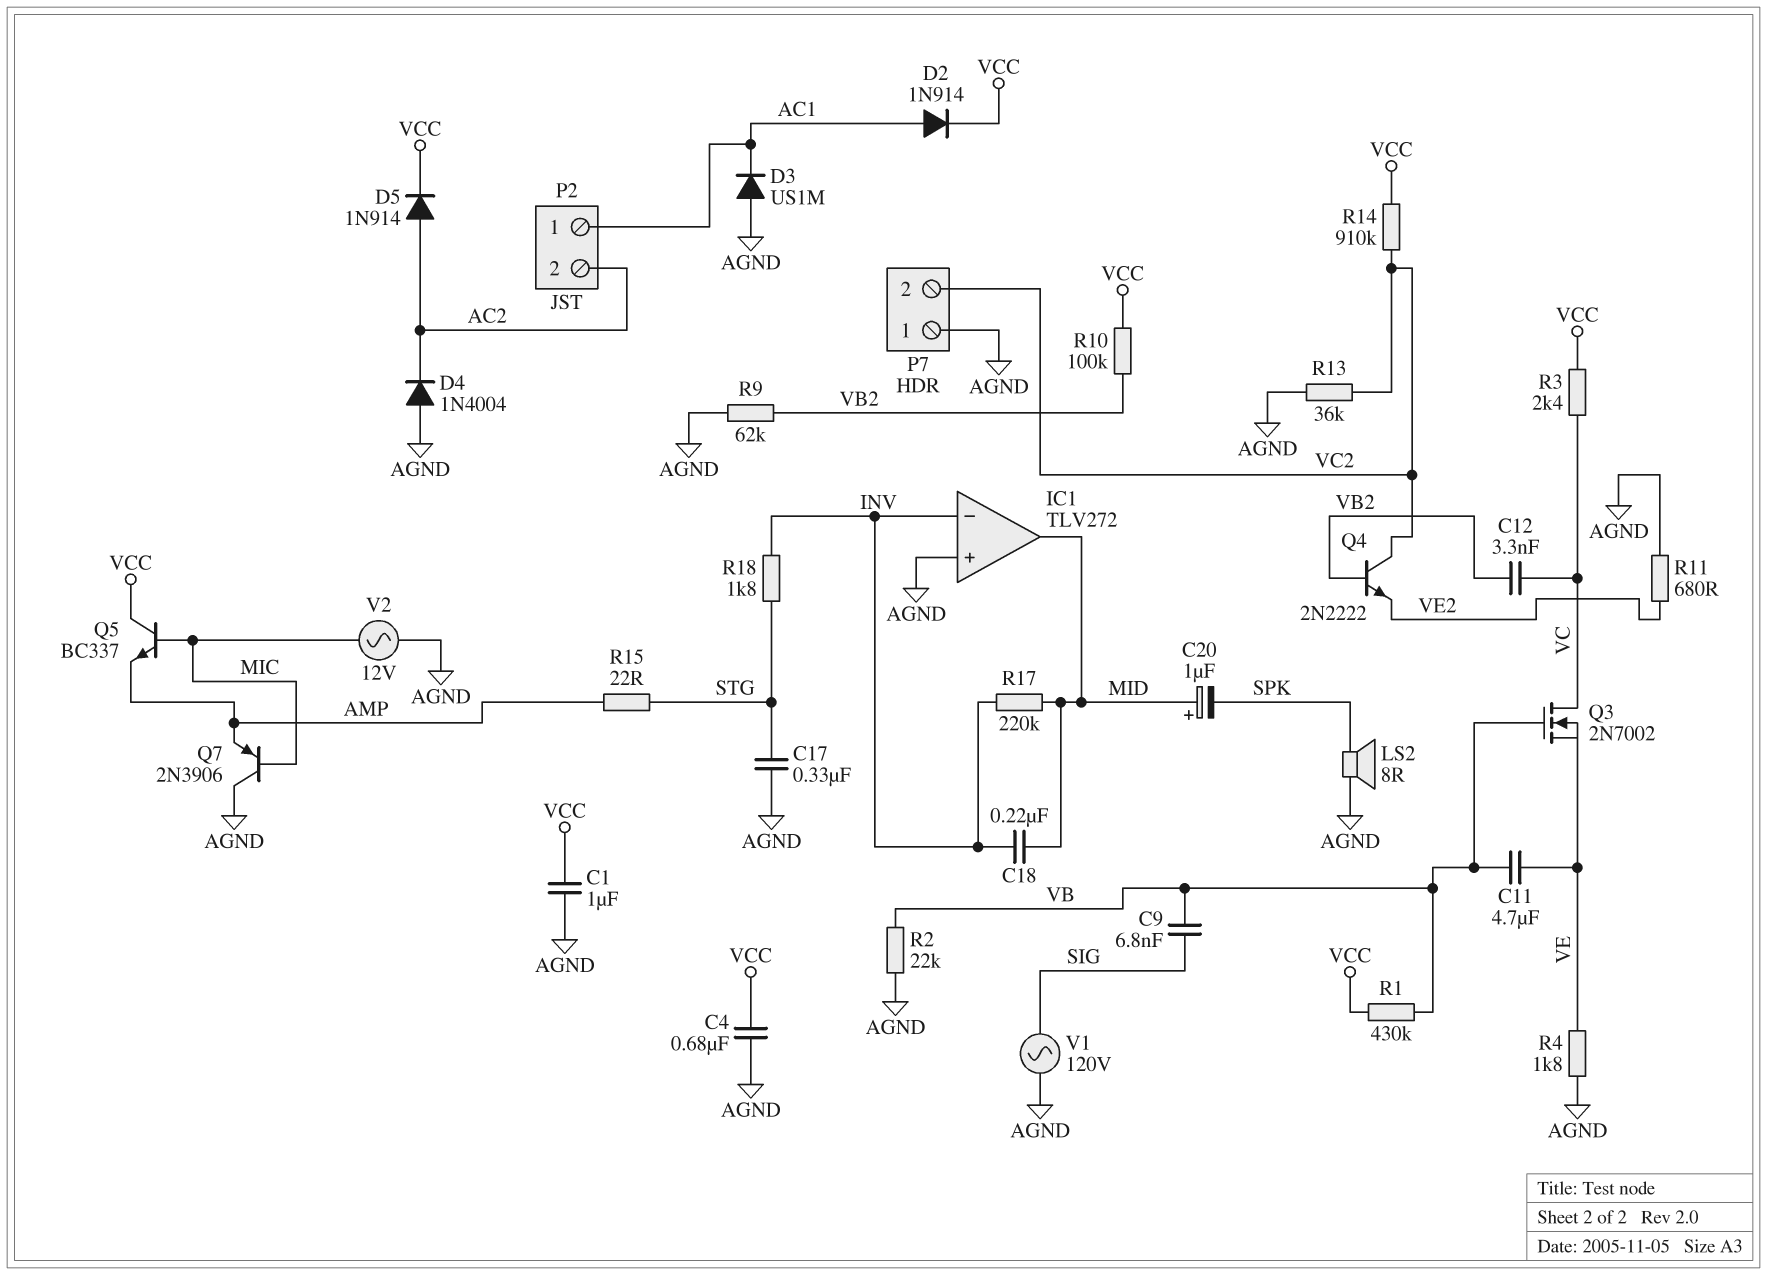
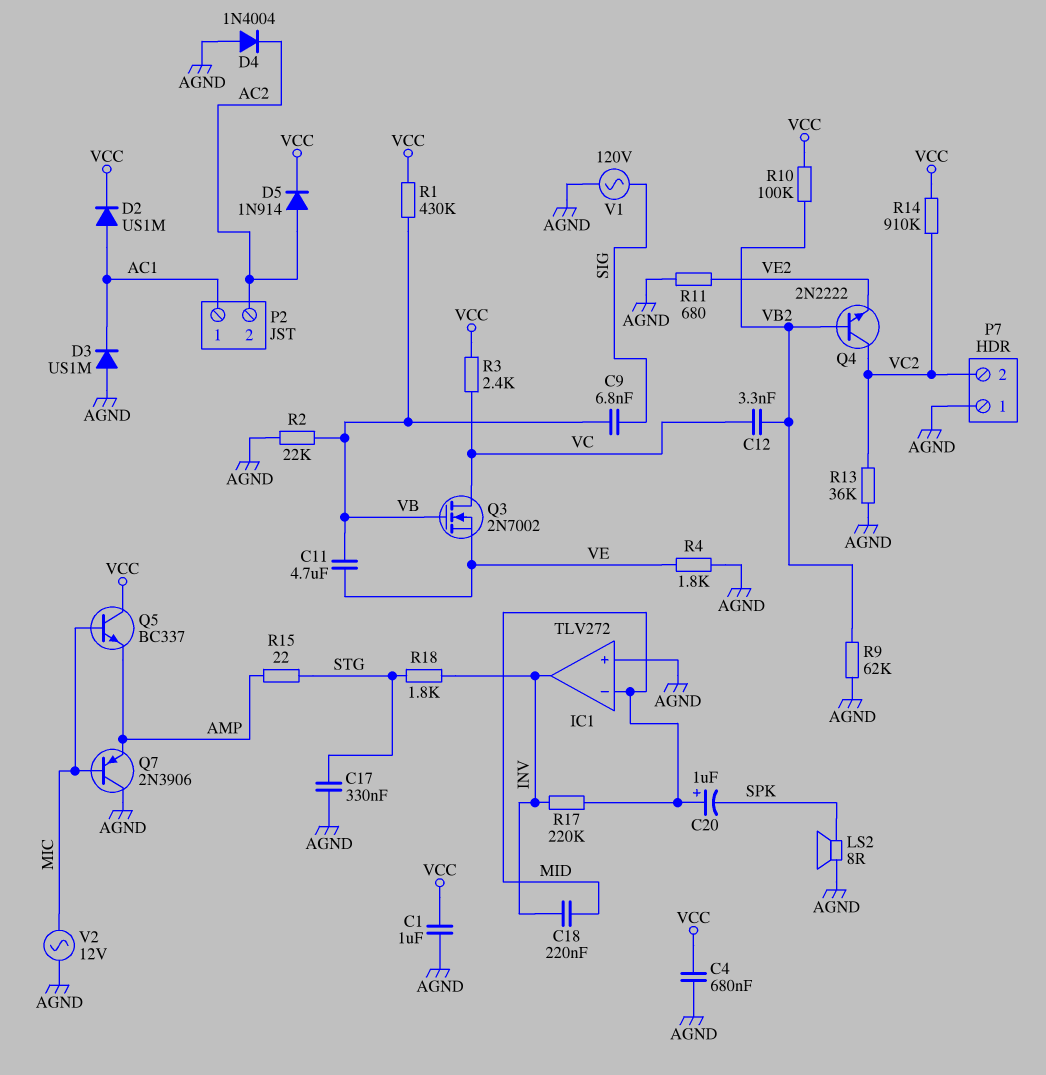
D2: diode 1N914 (A AC1, K VCC) -> diode US1M (A AC1, K VCC)
IC1 pin in-: INV -> MID
IC1 pin out: MID -> INV

